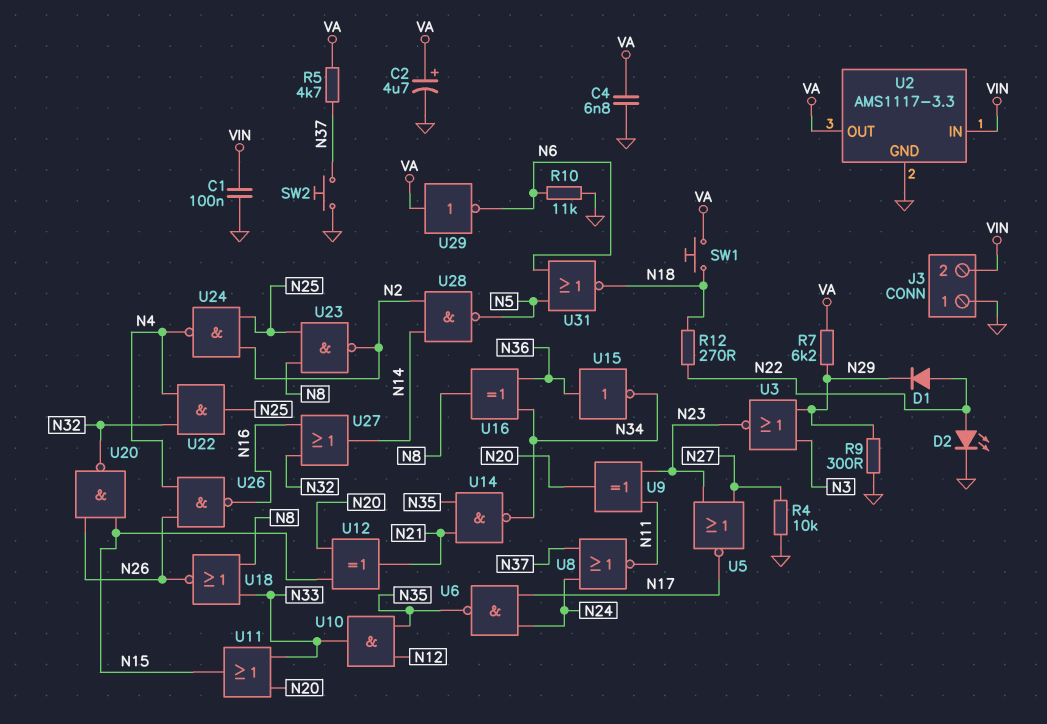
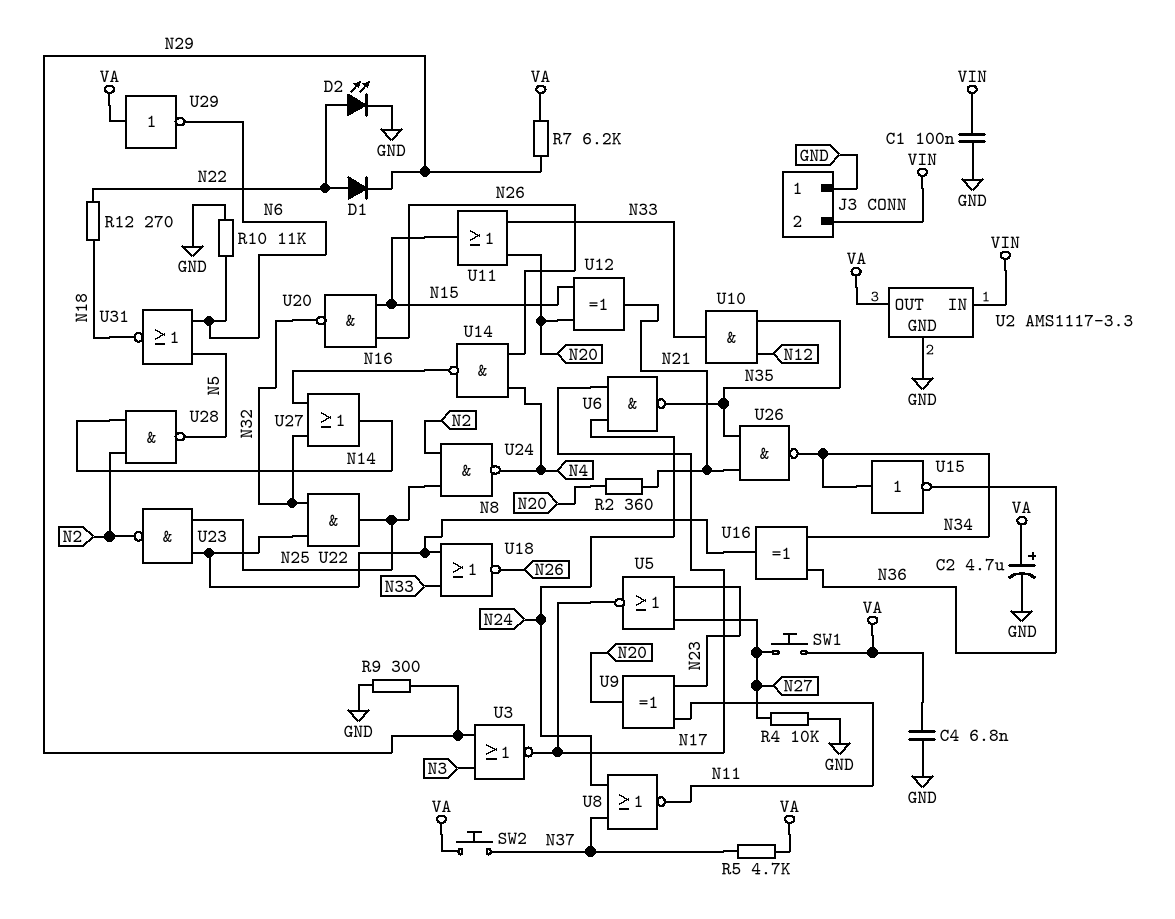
R2: none -> 360 (N20, N21)
SW1: button (N18, VA) -> button (N27, VA)
SW2: button (GND, N37) -> button (N37, VA)
U3: NOR (in N3, in N29, out N23) -> NOR (in N3, in N29, out N17)
U14: NAND (in N21, in N35, out N34) -> NAND (in N4, in N26, out N16)
U15: NOT (in N36, out N34) -> NOT (in N34, out N36)
U22: AND (in N4, in N32, out N25) -> AND (in N8, in N32, out N25)
U26: NAND (in N4, in N26, out N16) -> NAND (in N21, in N35, out N34)

